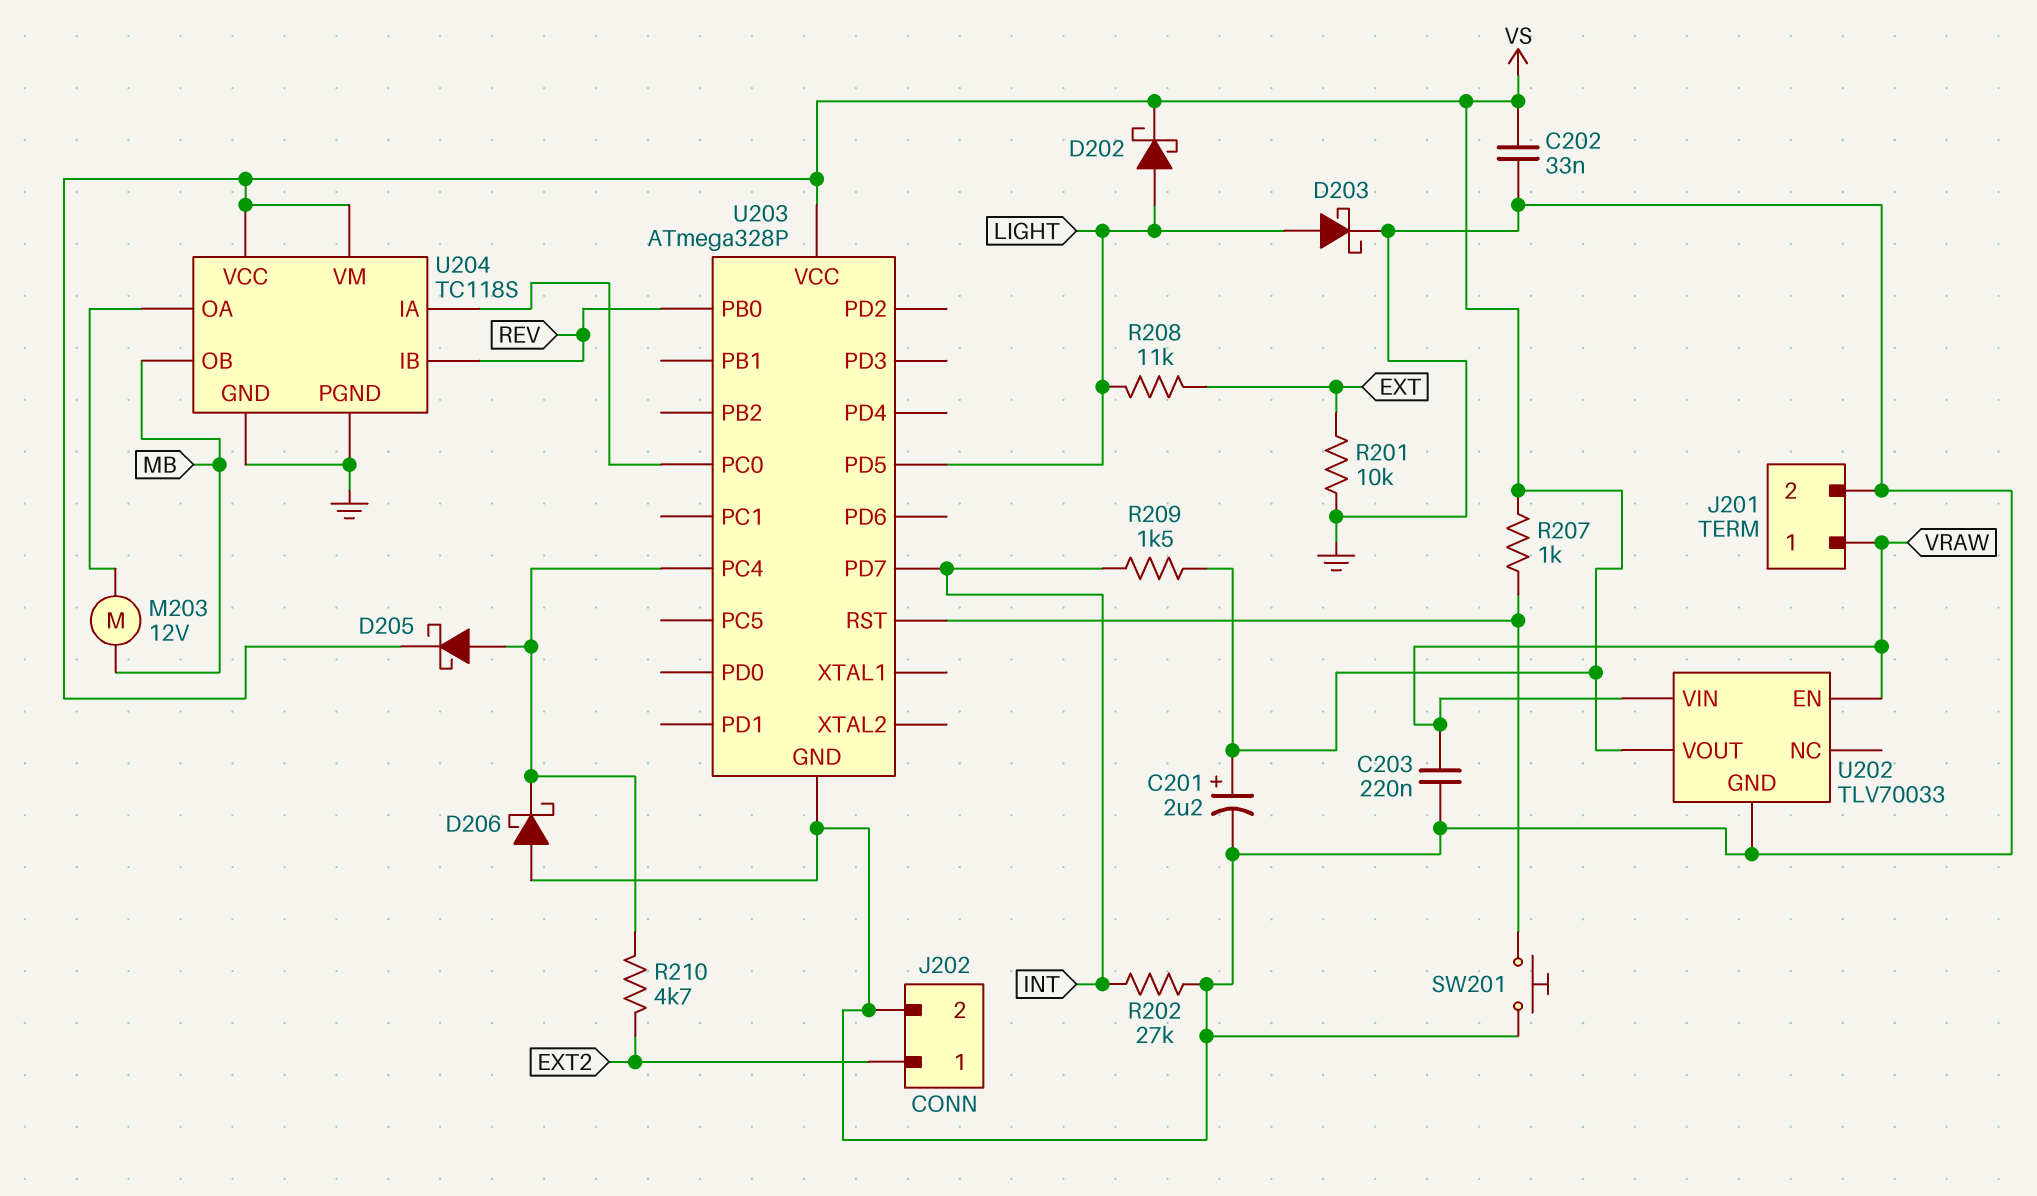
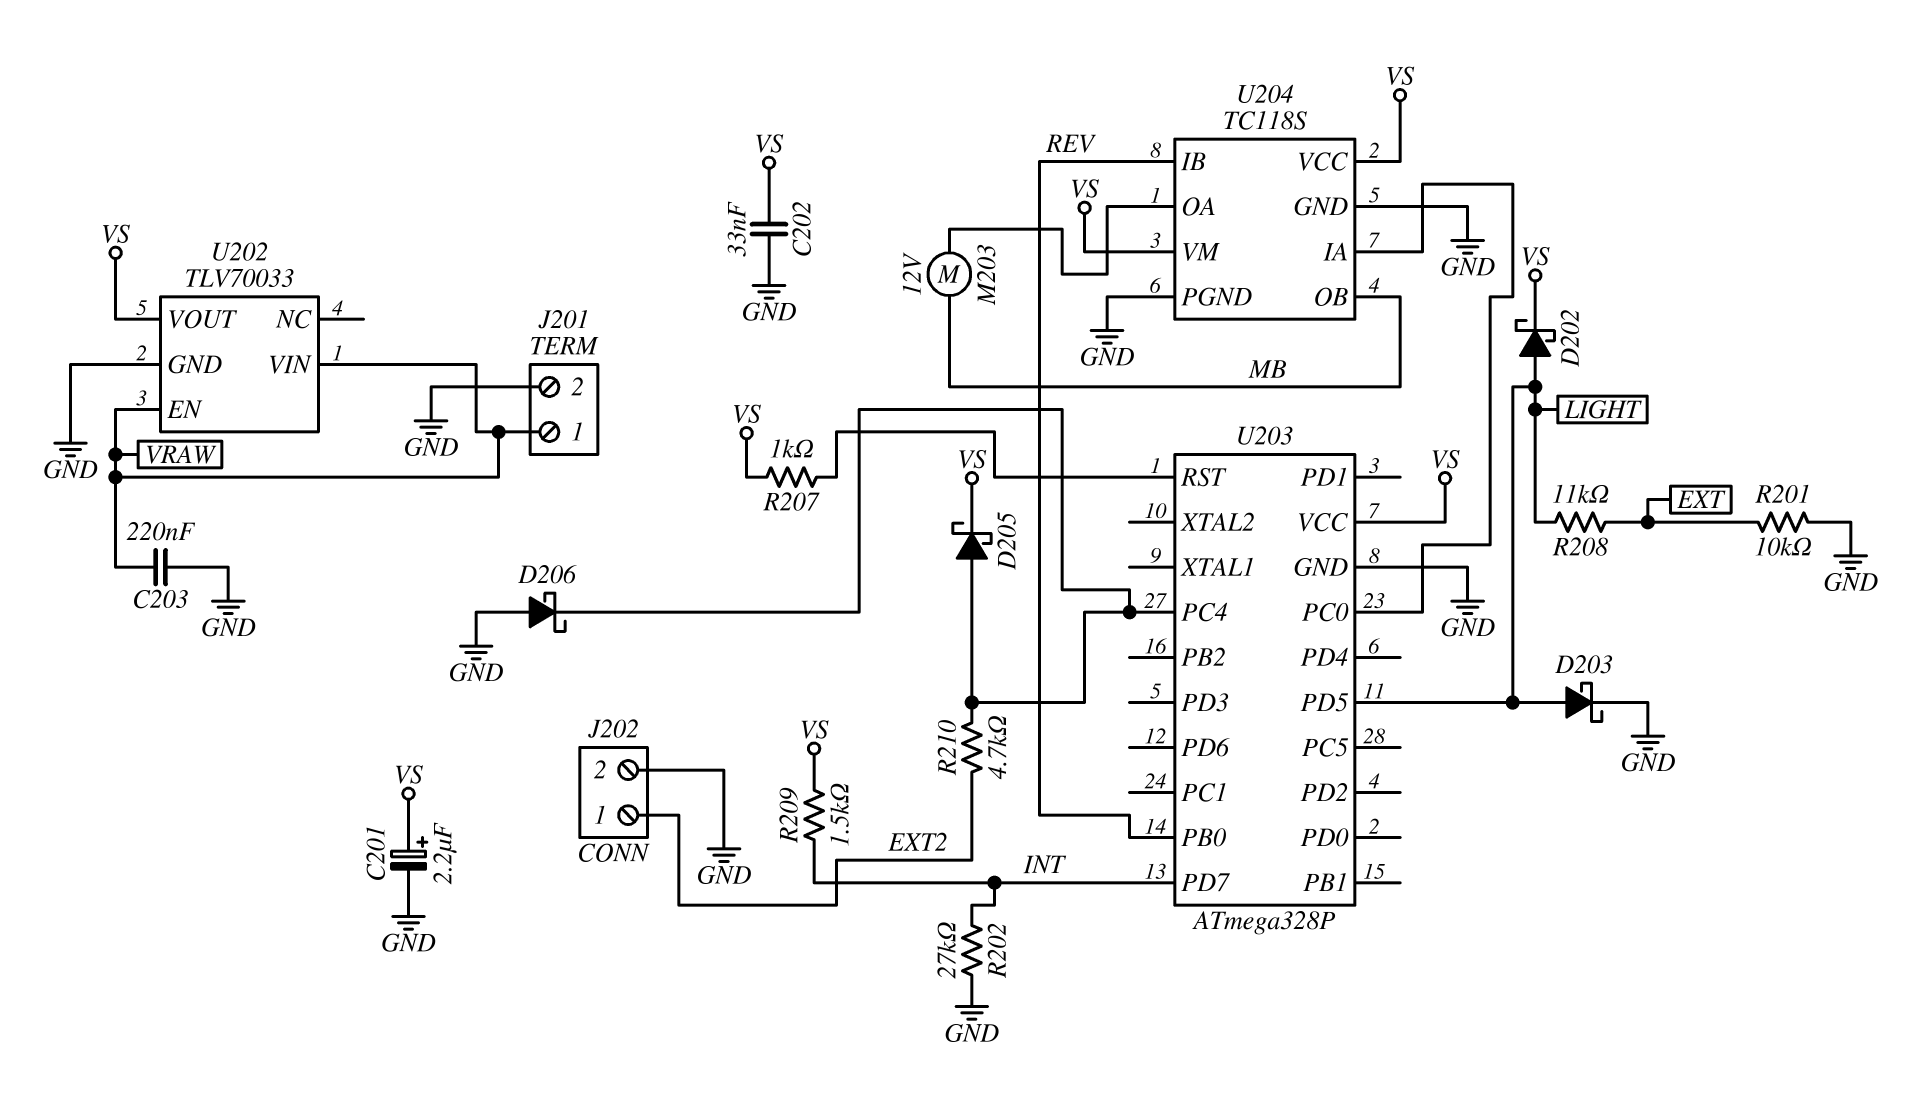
SW201: button (GND, U203/RST) -> none

